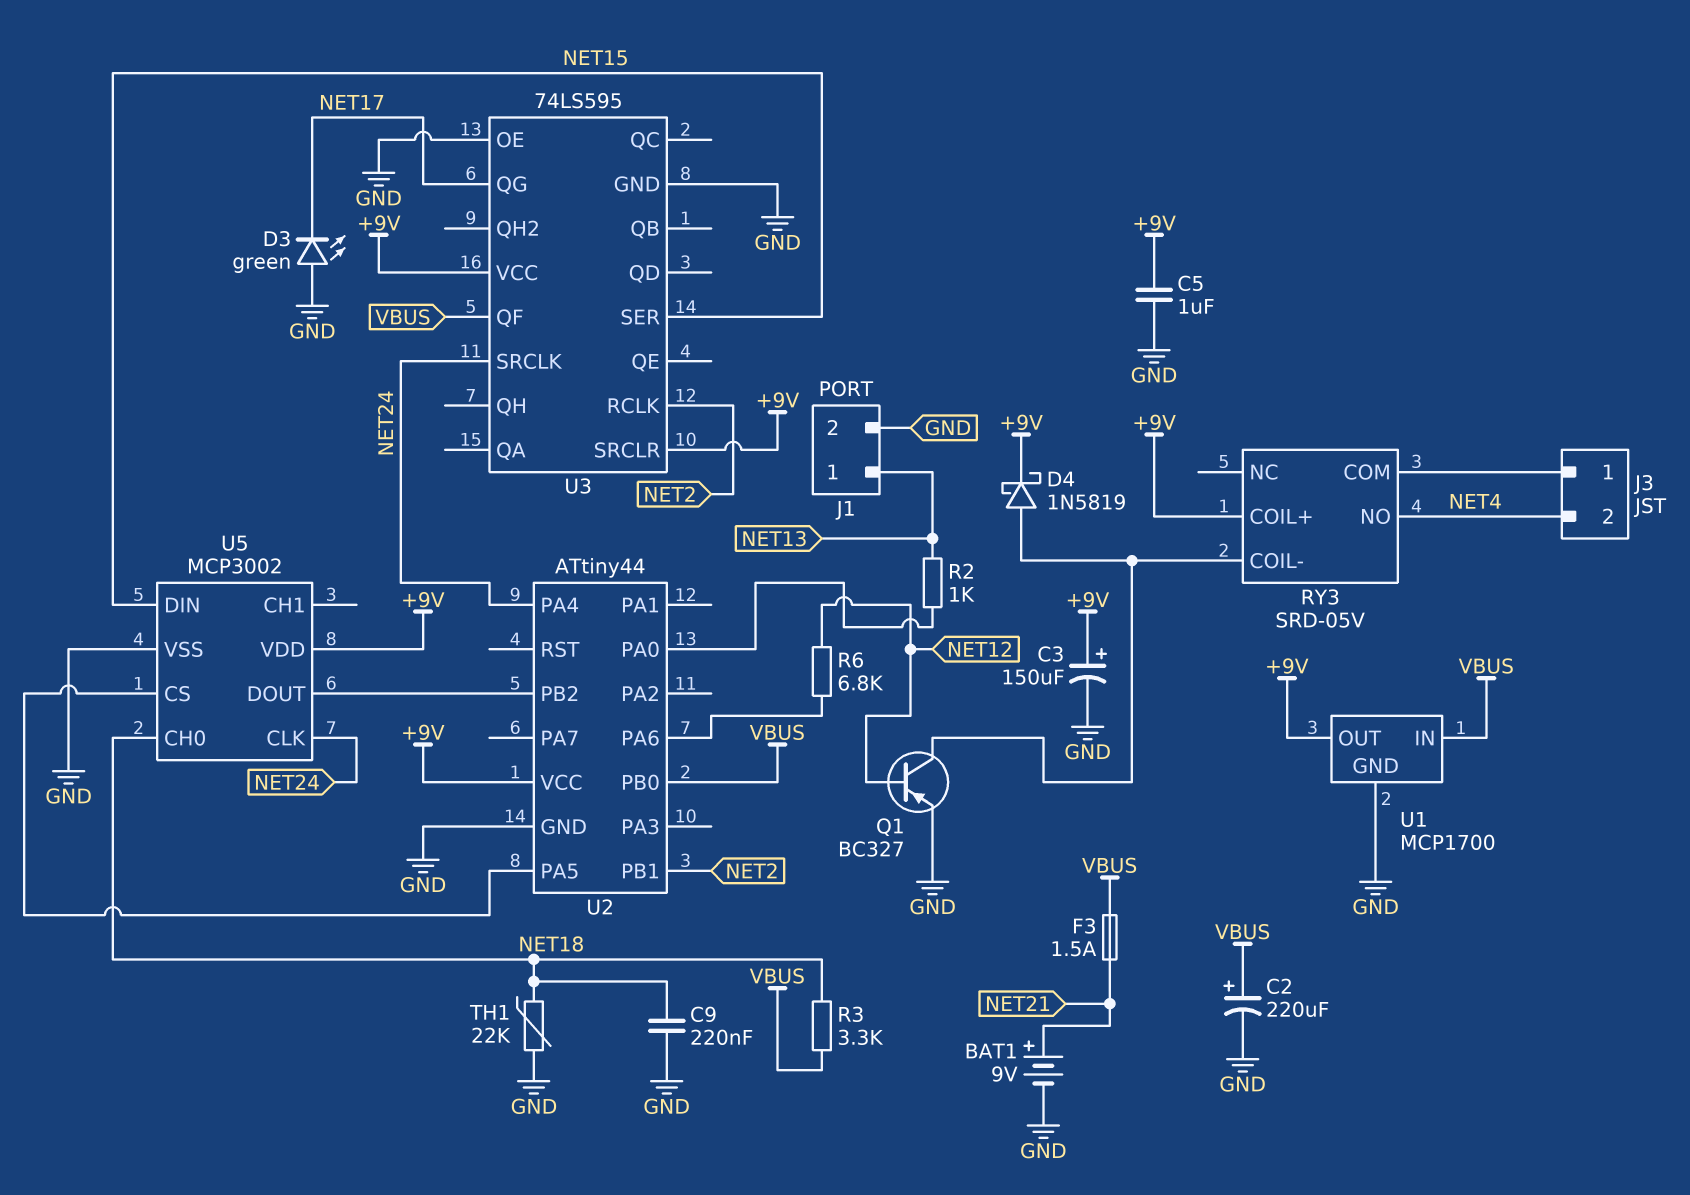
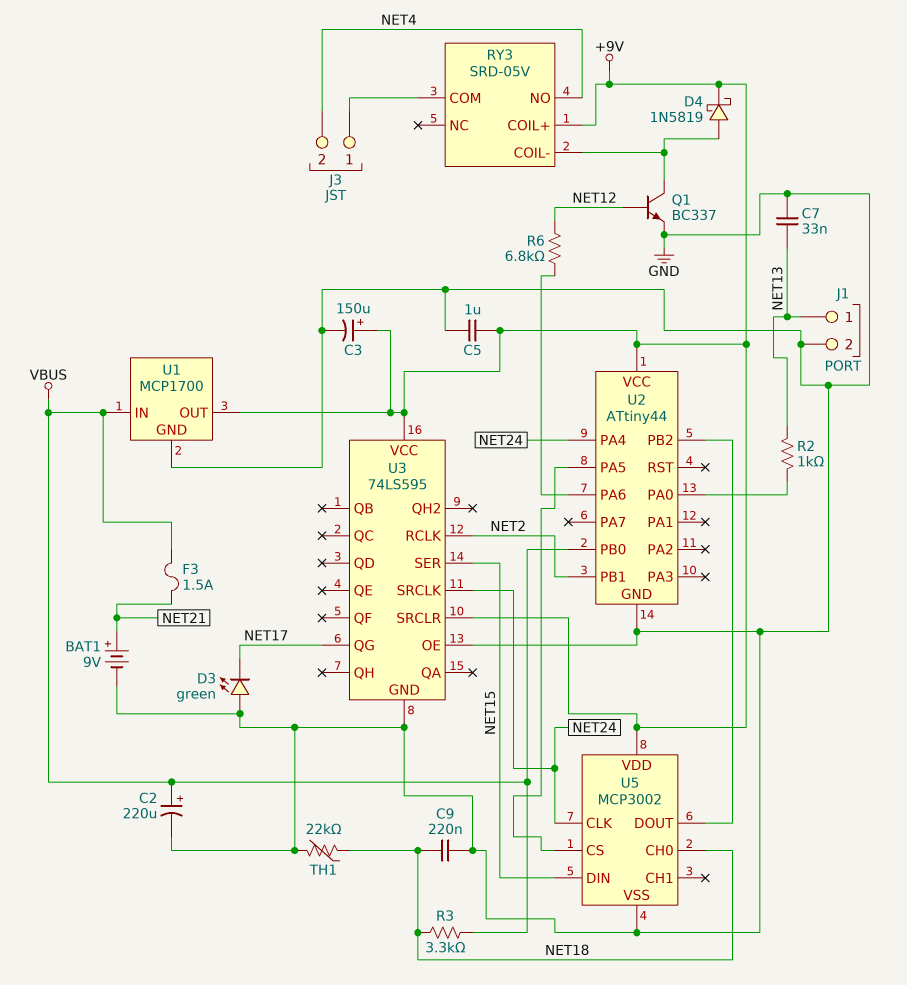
C7: none -> 33nF (GND, NET13)
Q1: PNP BC327 (B NET12, C RY3/COIL-, E GND) -> NPN BC337 (B NET12, C RY3/COIL-, E GND)
U3 pin QF: VBUS -> none

